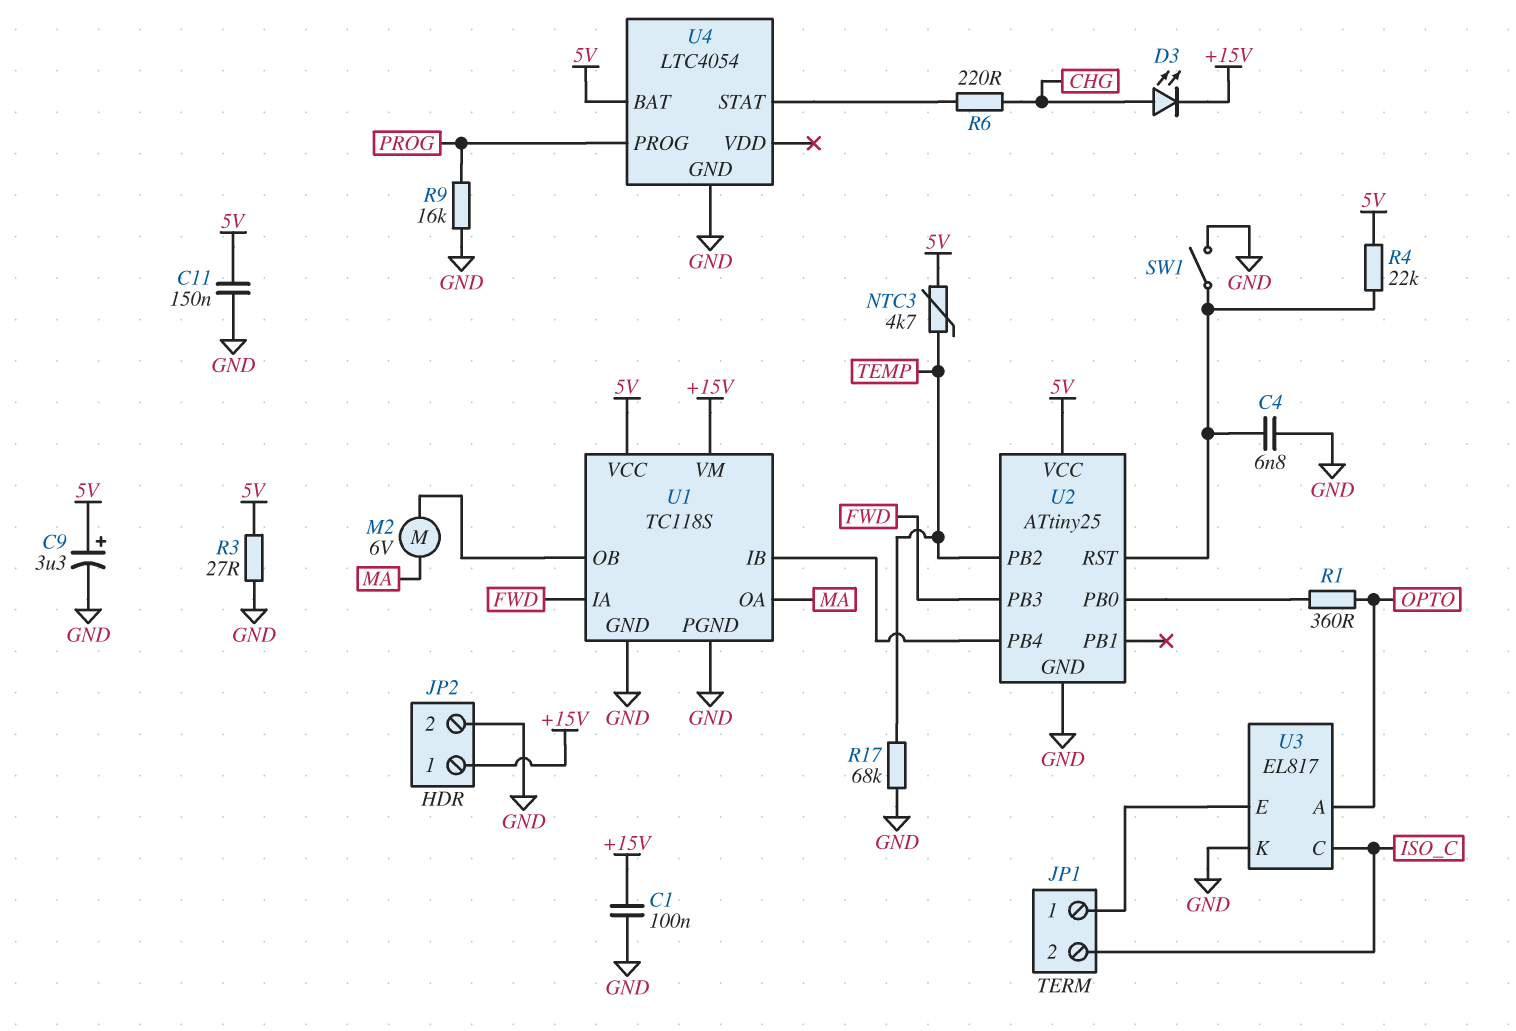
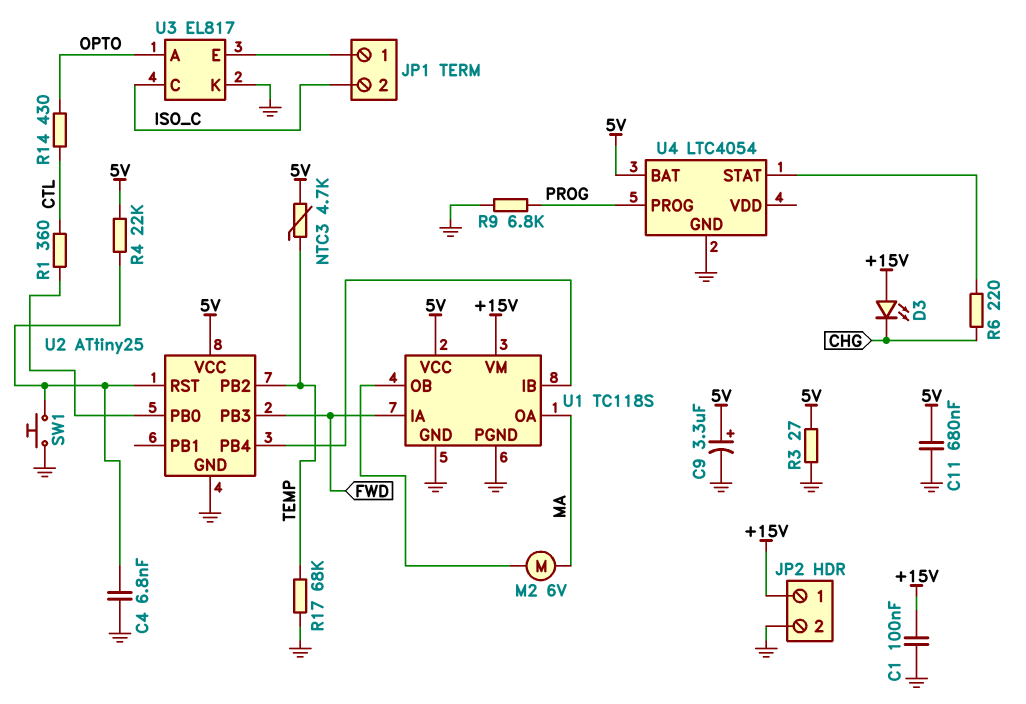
C11: 150nF (5V, GND) -> 680nF (5V, GND)
D3: LED (A CHG, K +15V) -> LED (A +15V, K CHG)
R1: 360 (OPTO, U2/PB0) -> 360 (CTL, U2/PB0)
R9: 16k (GND, PROG) -> 6.8k (GND, PROG)
R14: none -> 430 (CTL, OPTO)
SW1: switch (GND, U2/RST) -> button (GND, U2/RST)

